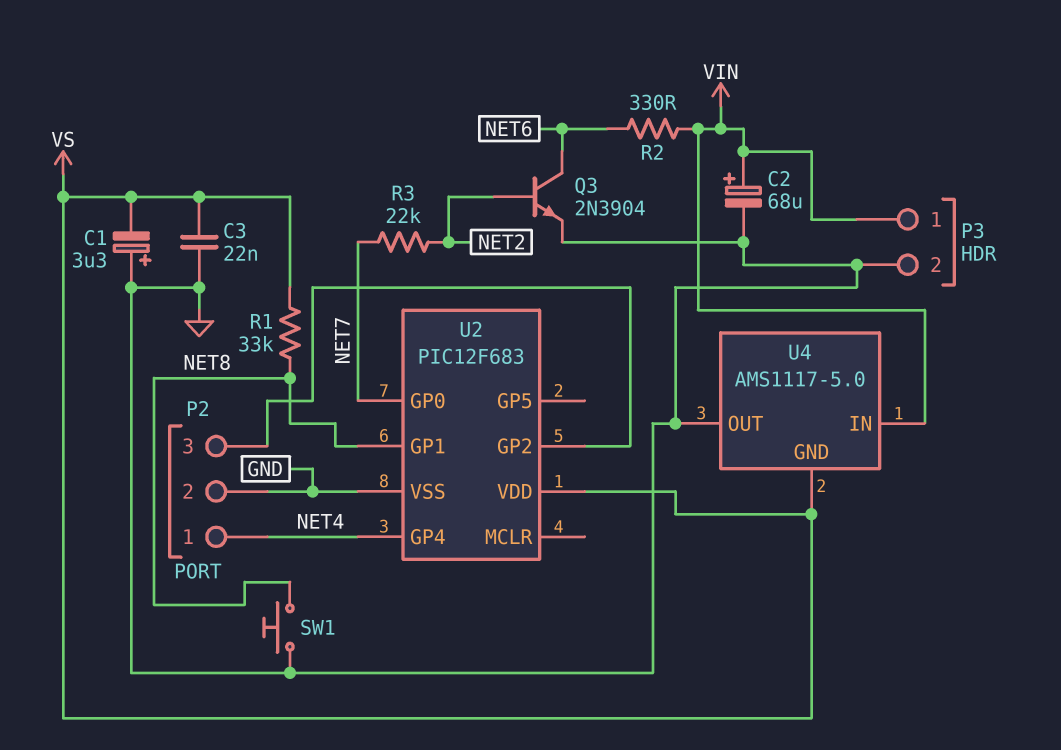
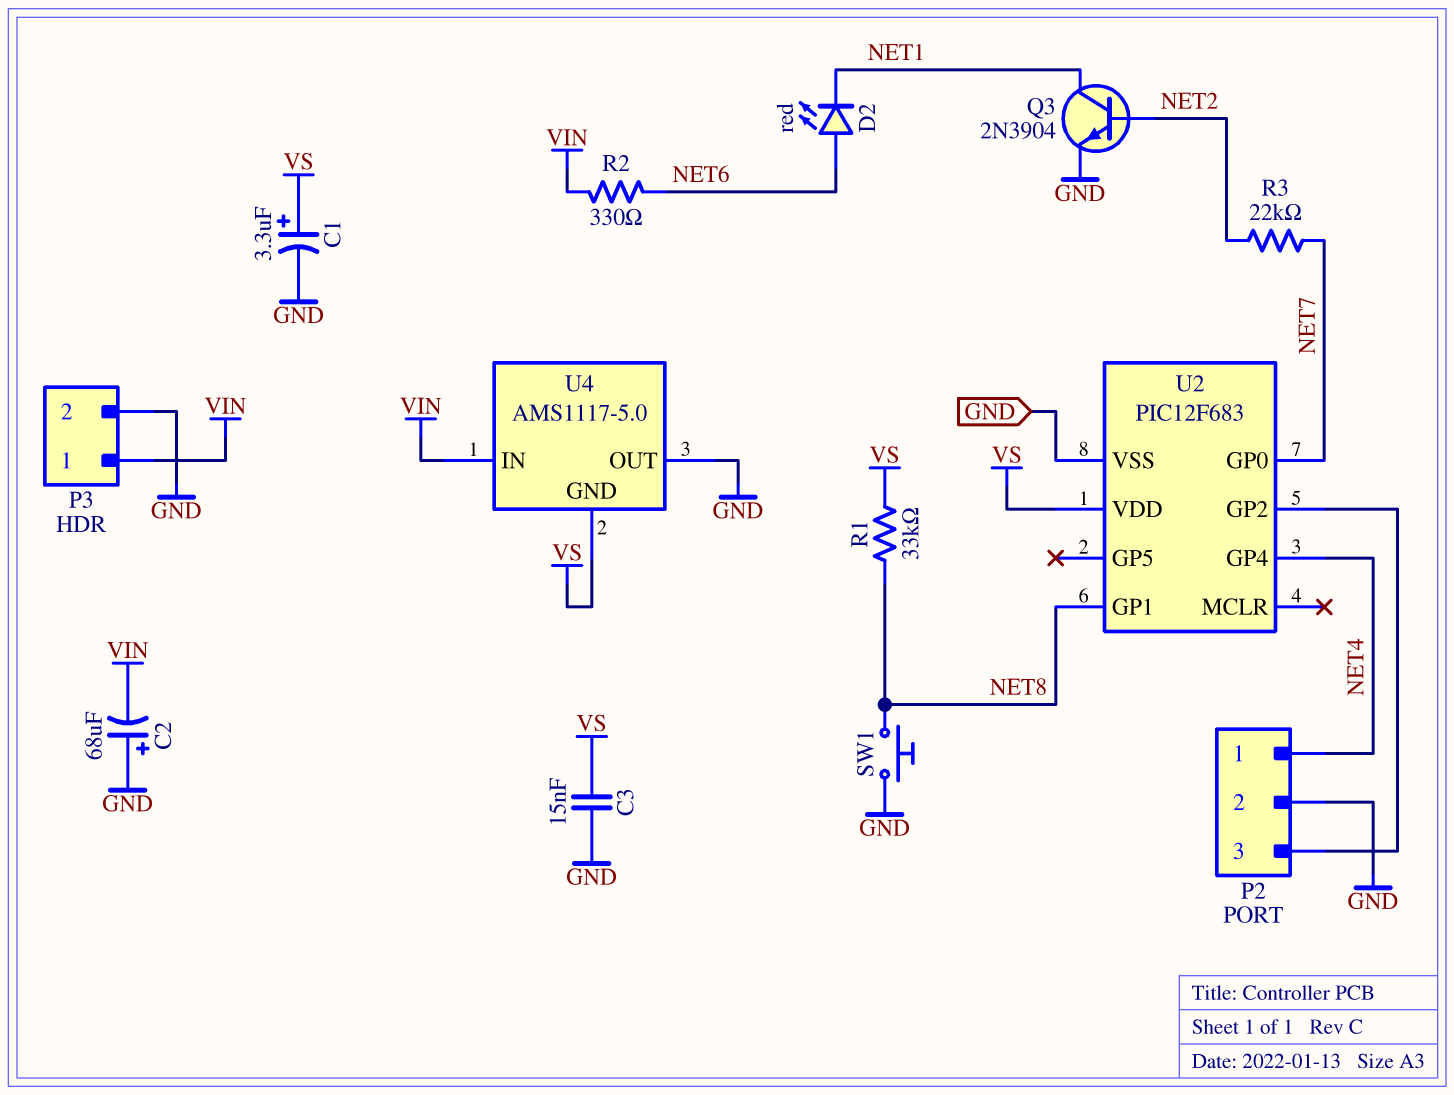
C1: 3.3uF (plus GND, minus VS) -> 3.3uF (plus VS, minus GND)
C2: 68uF (plus VIN, minus GND) -> 68uF (plus GND, minus VIN)
C3: 22nF (GND, VS) -> 15nF (GND, VS)
D2: none -> LED red (A NET6, K NET1)
Q3: NPN 2N3904 (B NET2, C NET6, E GND) -> NPN 2N3904 (B NET2, C NET1, E GND)

